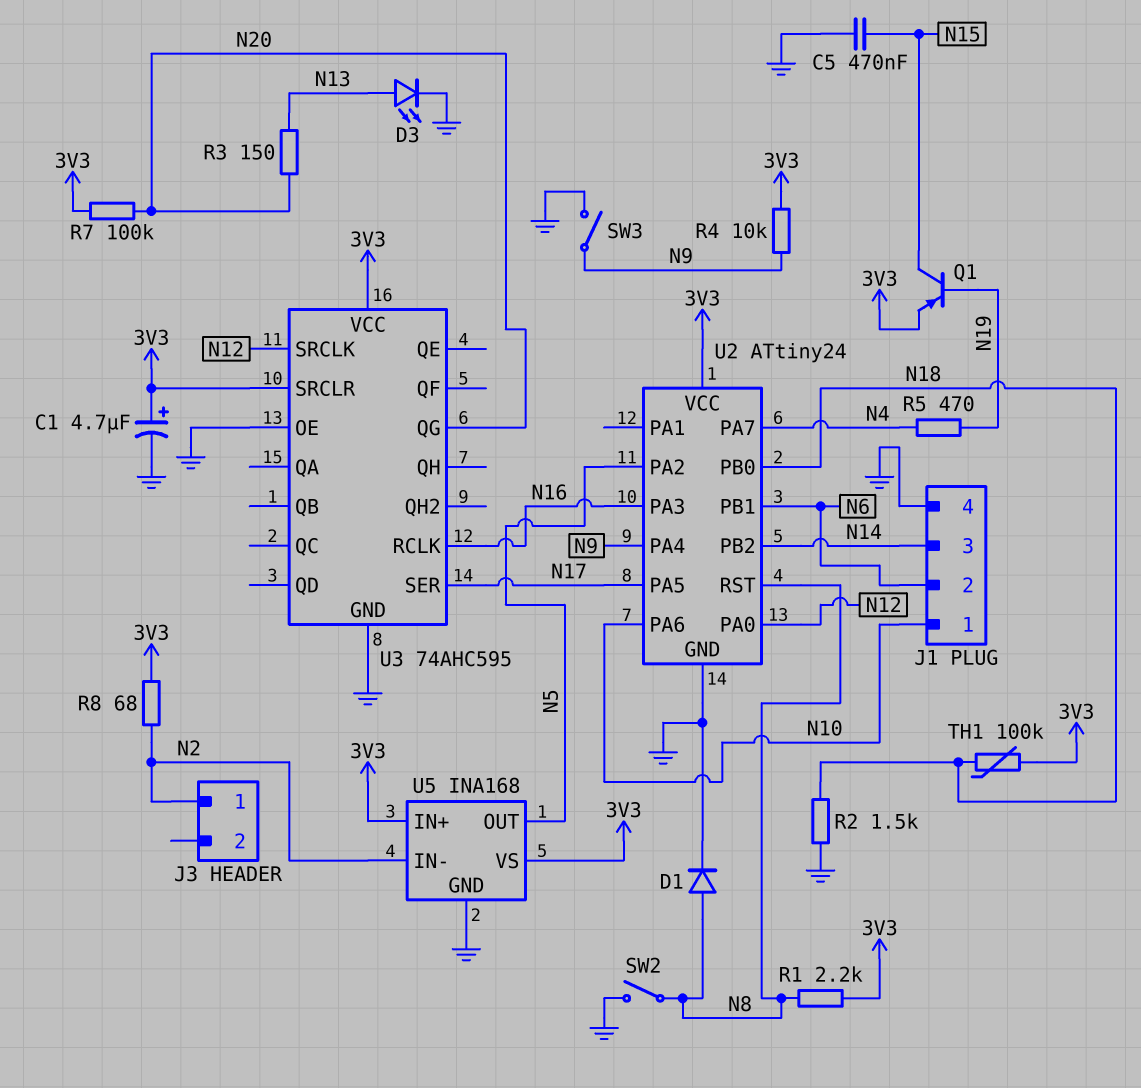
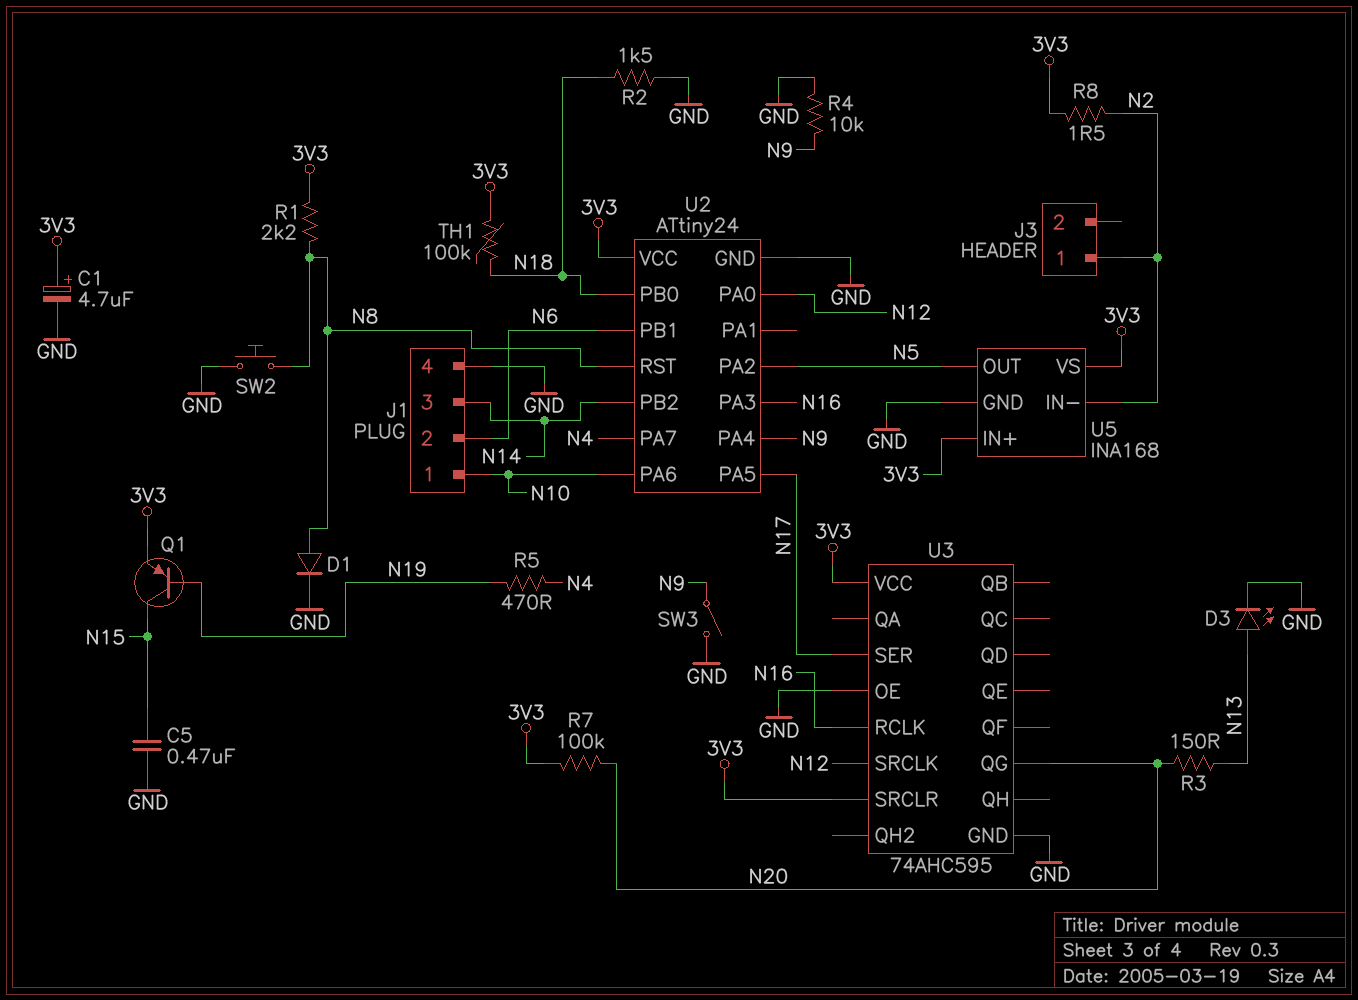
R4: 10k (3V3, N9) -> 10k (GND, N9)
R8: 68 (3V3, N2) -> 1.5 (3V3, N2)
SW2: switch (GND, N8) -> button (GND, N8)

